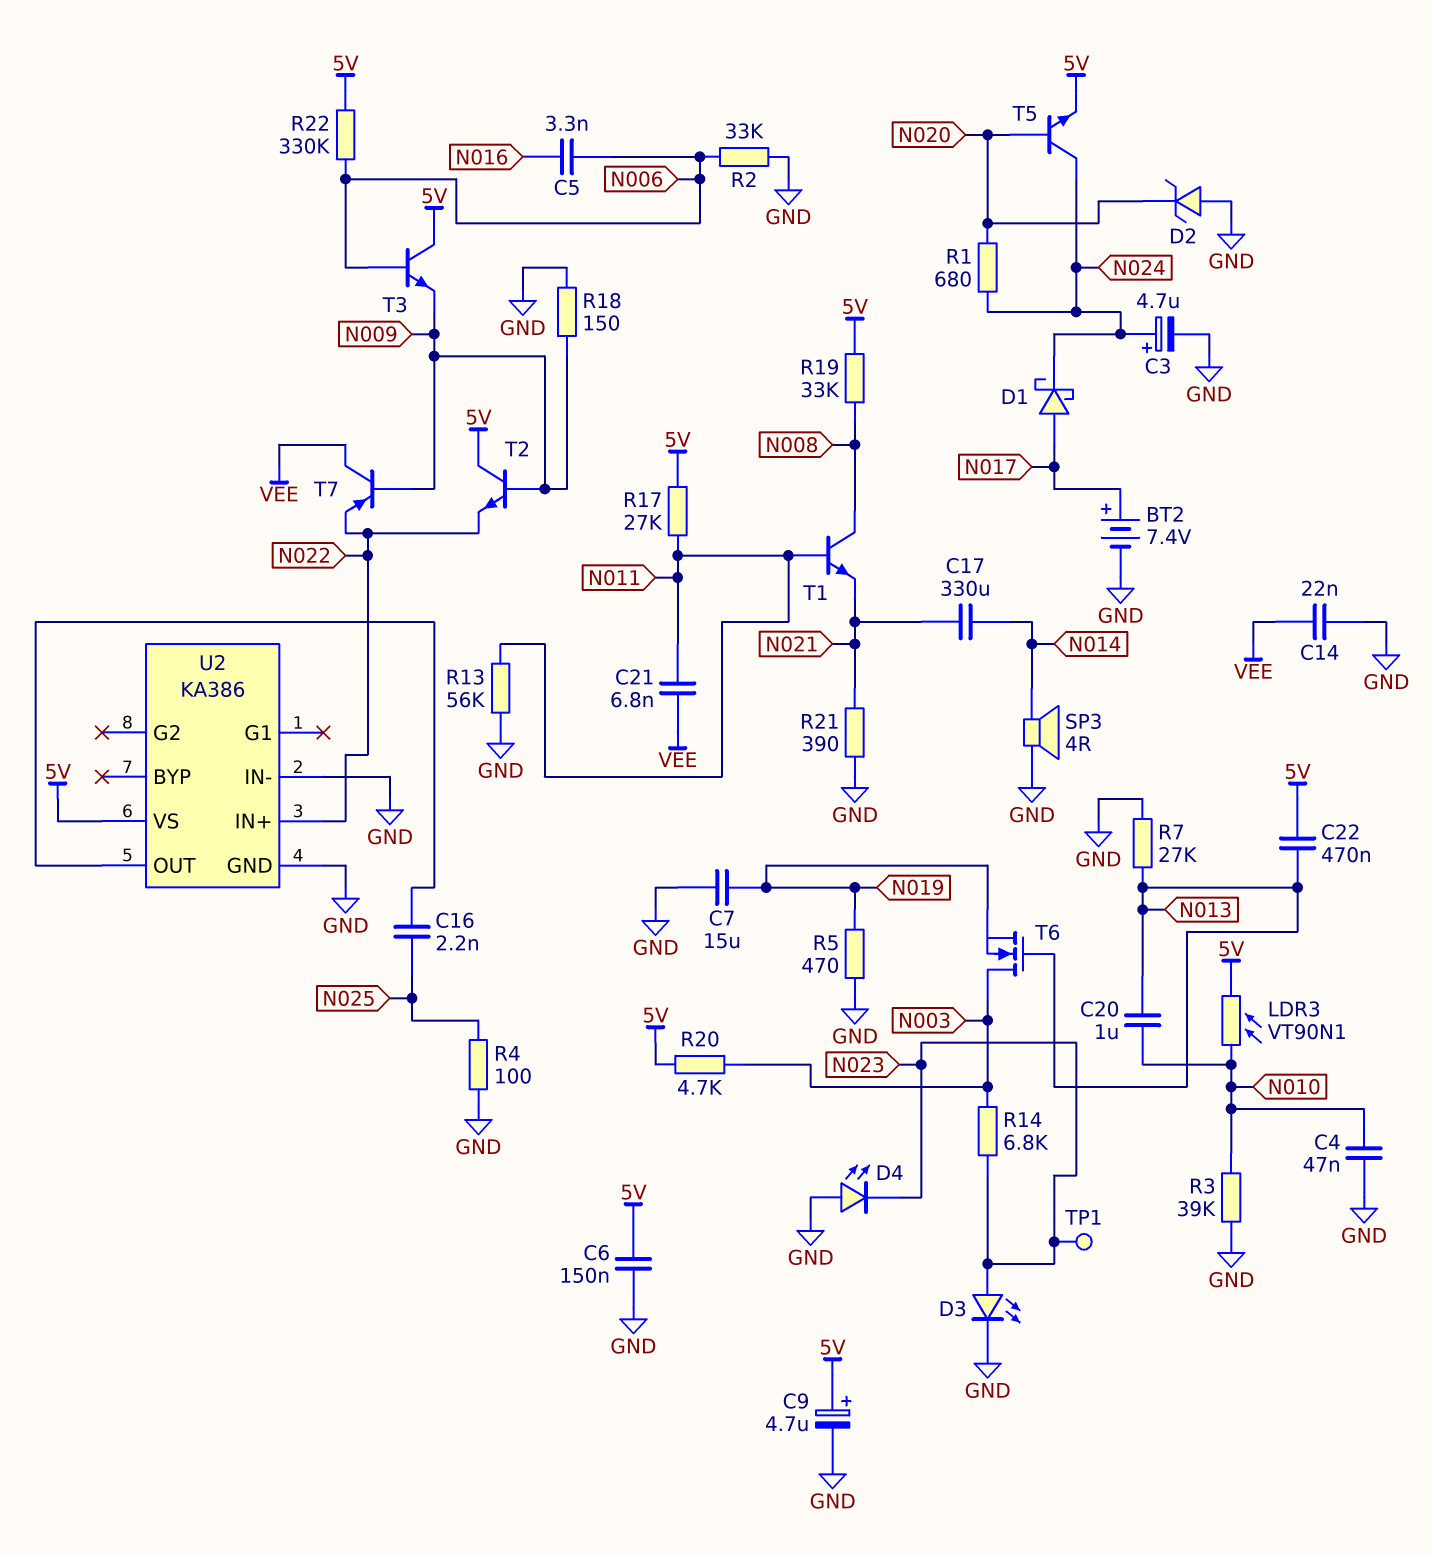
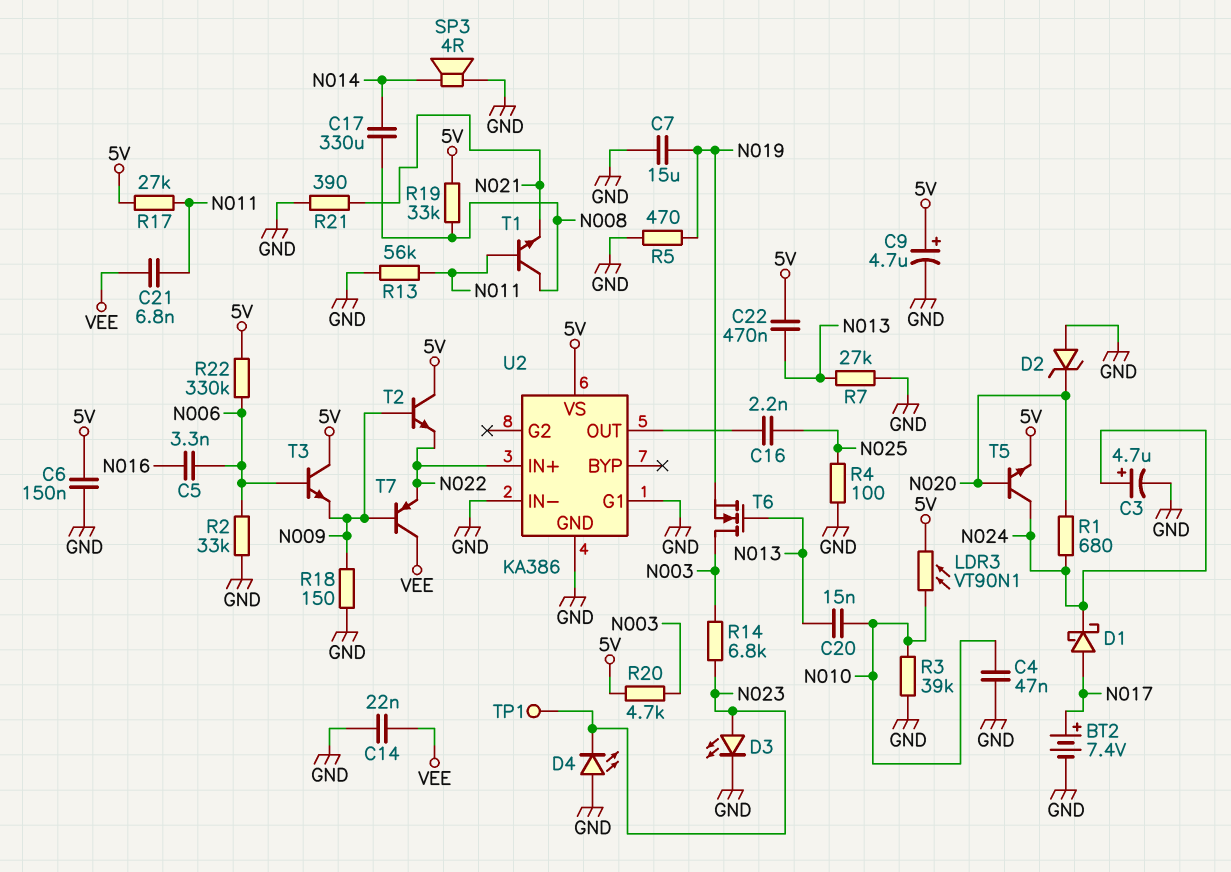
C17: 330uF (N014, N021) -> 330uF (N008, N014)
C20: 1uF (N010, N013) -> 15nF (N010, N013)
U2 pin G1: none -> GND

